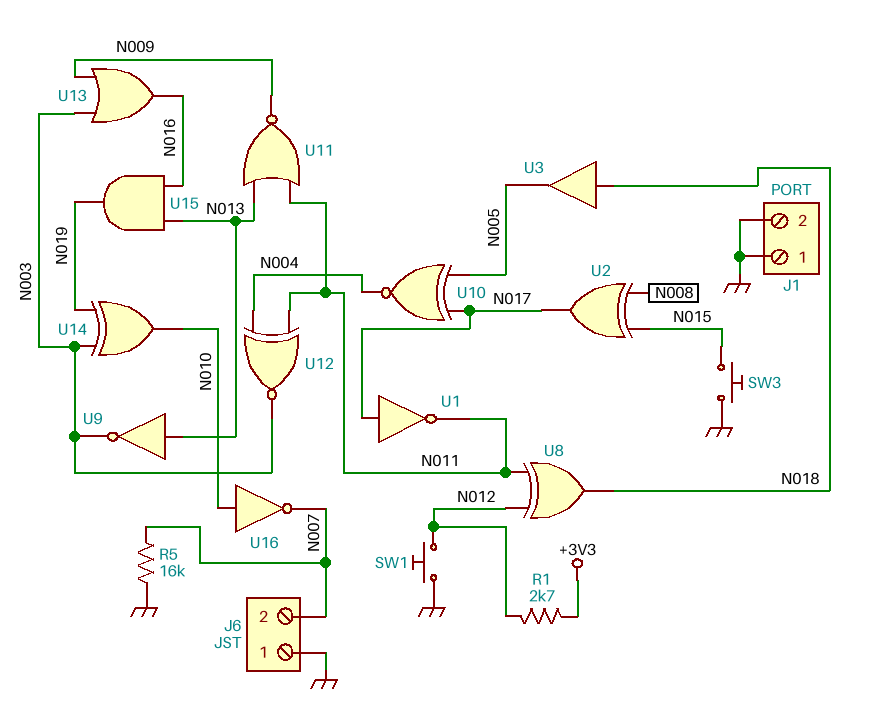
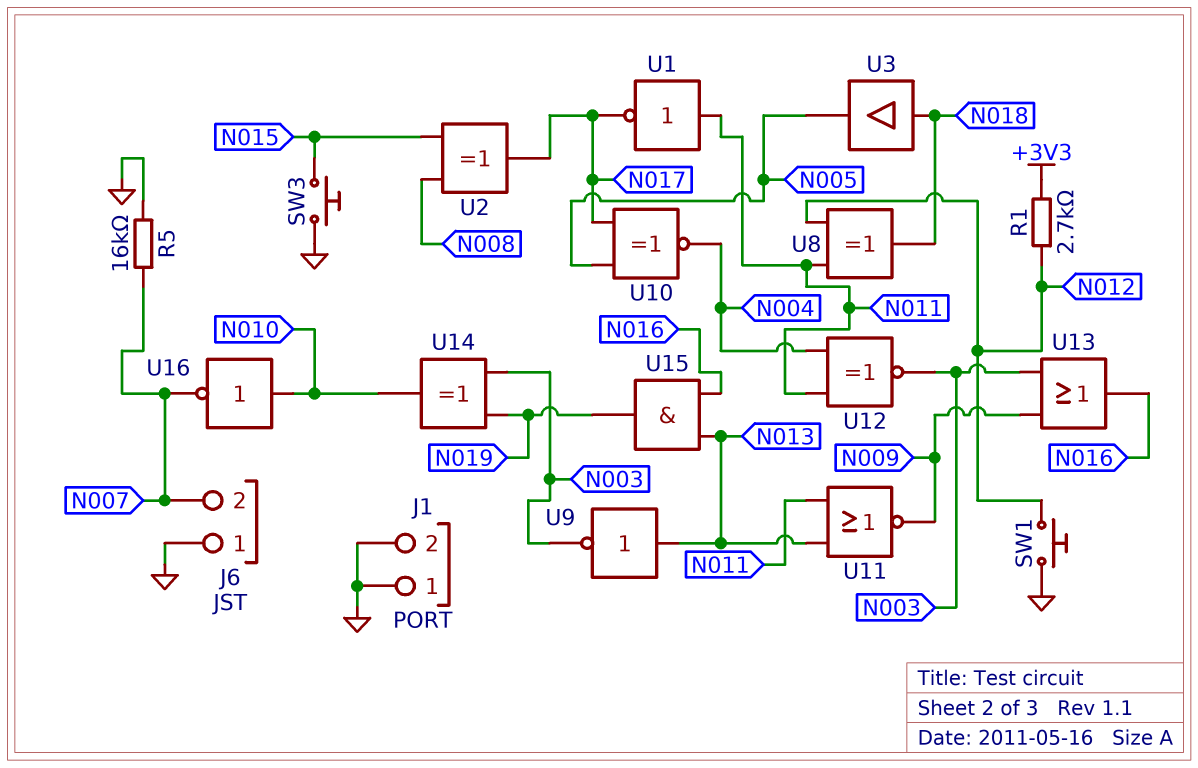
U1: NOT (in N017, out N011) -> NOT (in N011, out N017)

